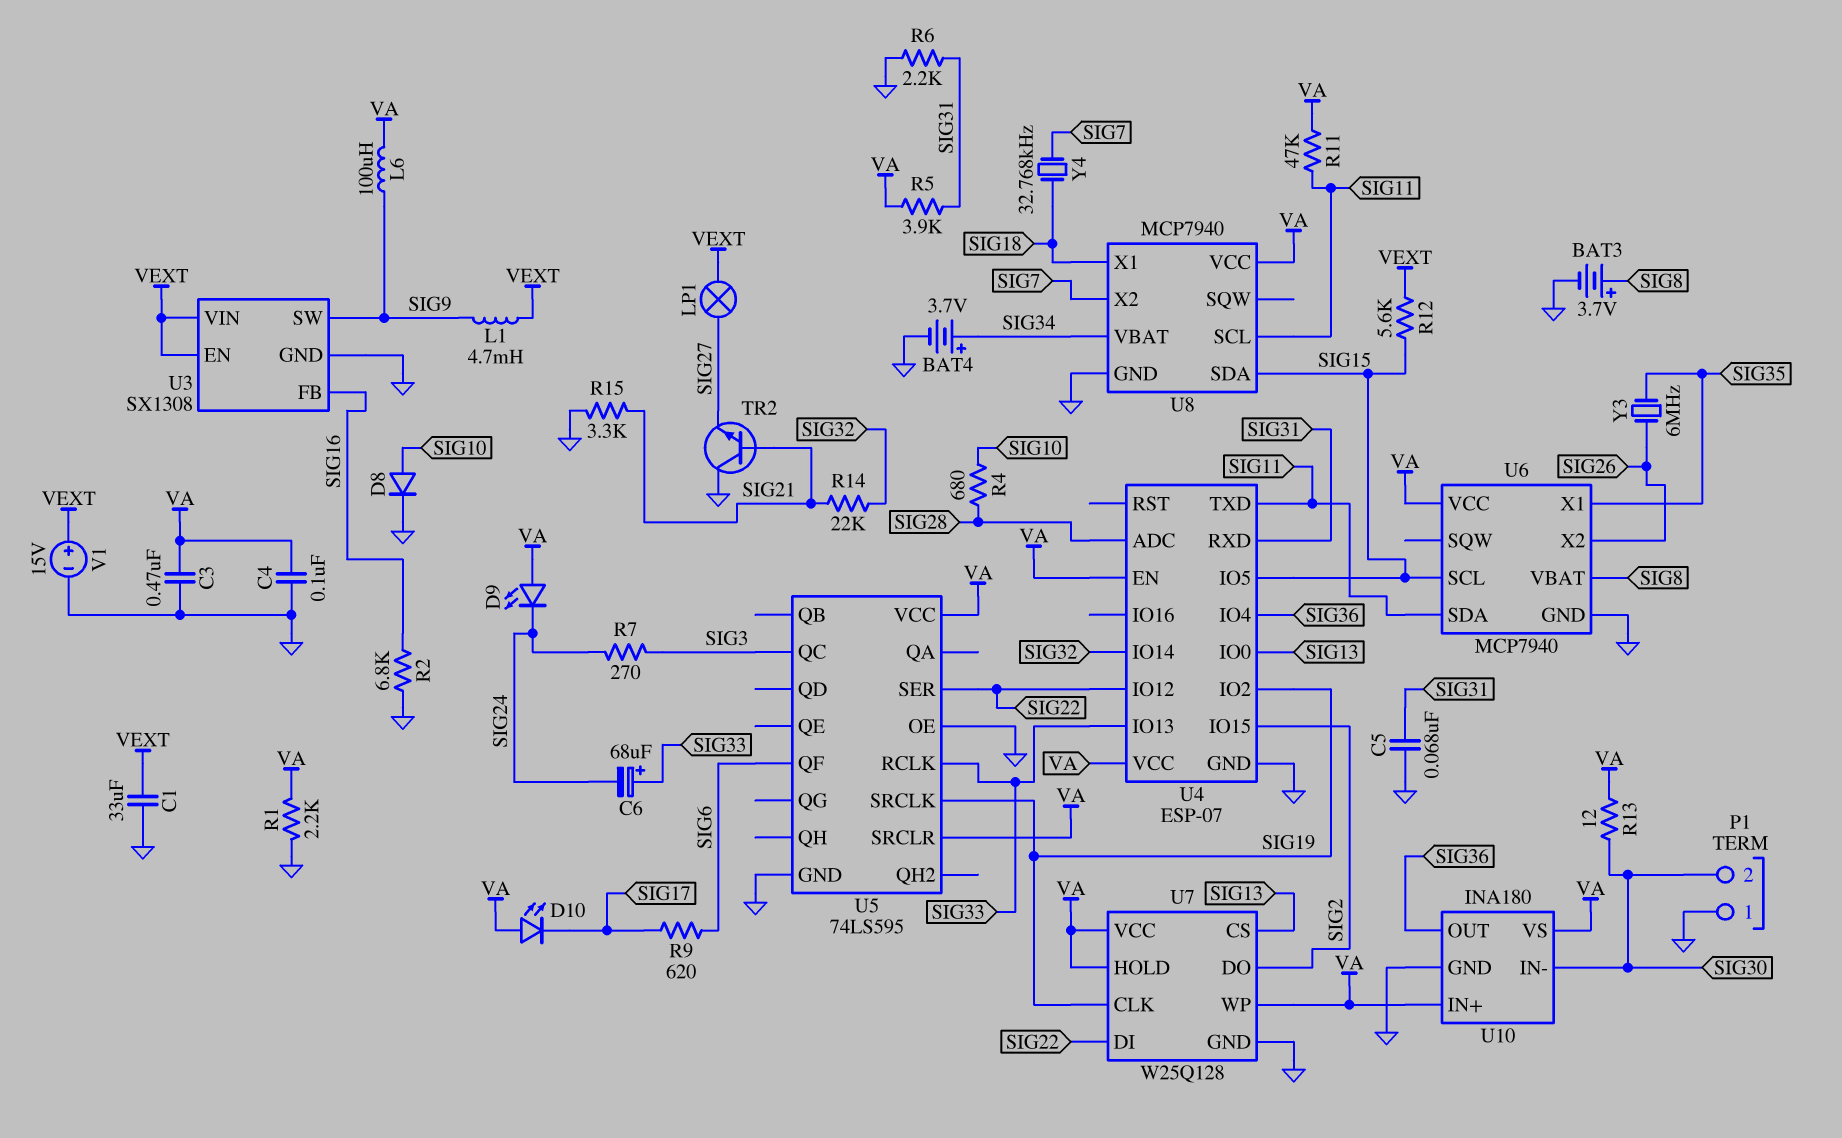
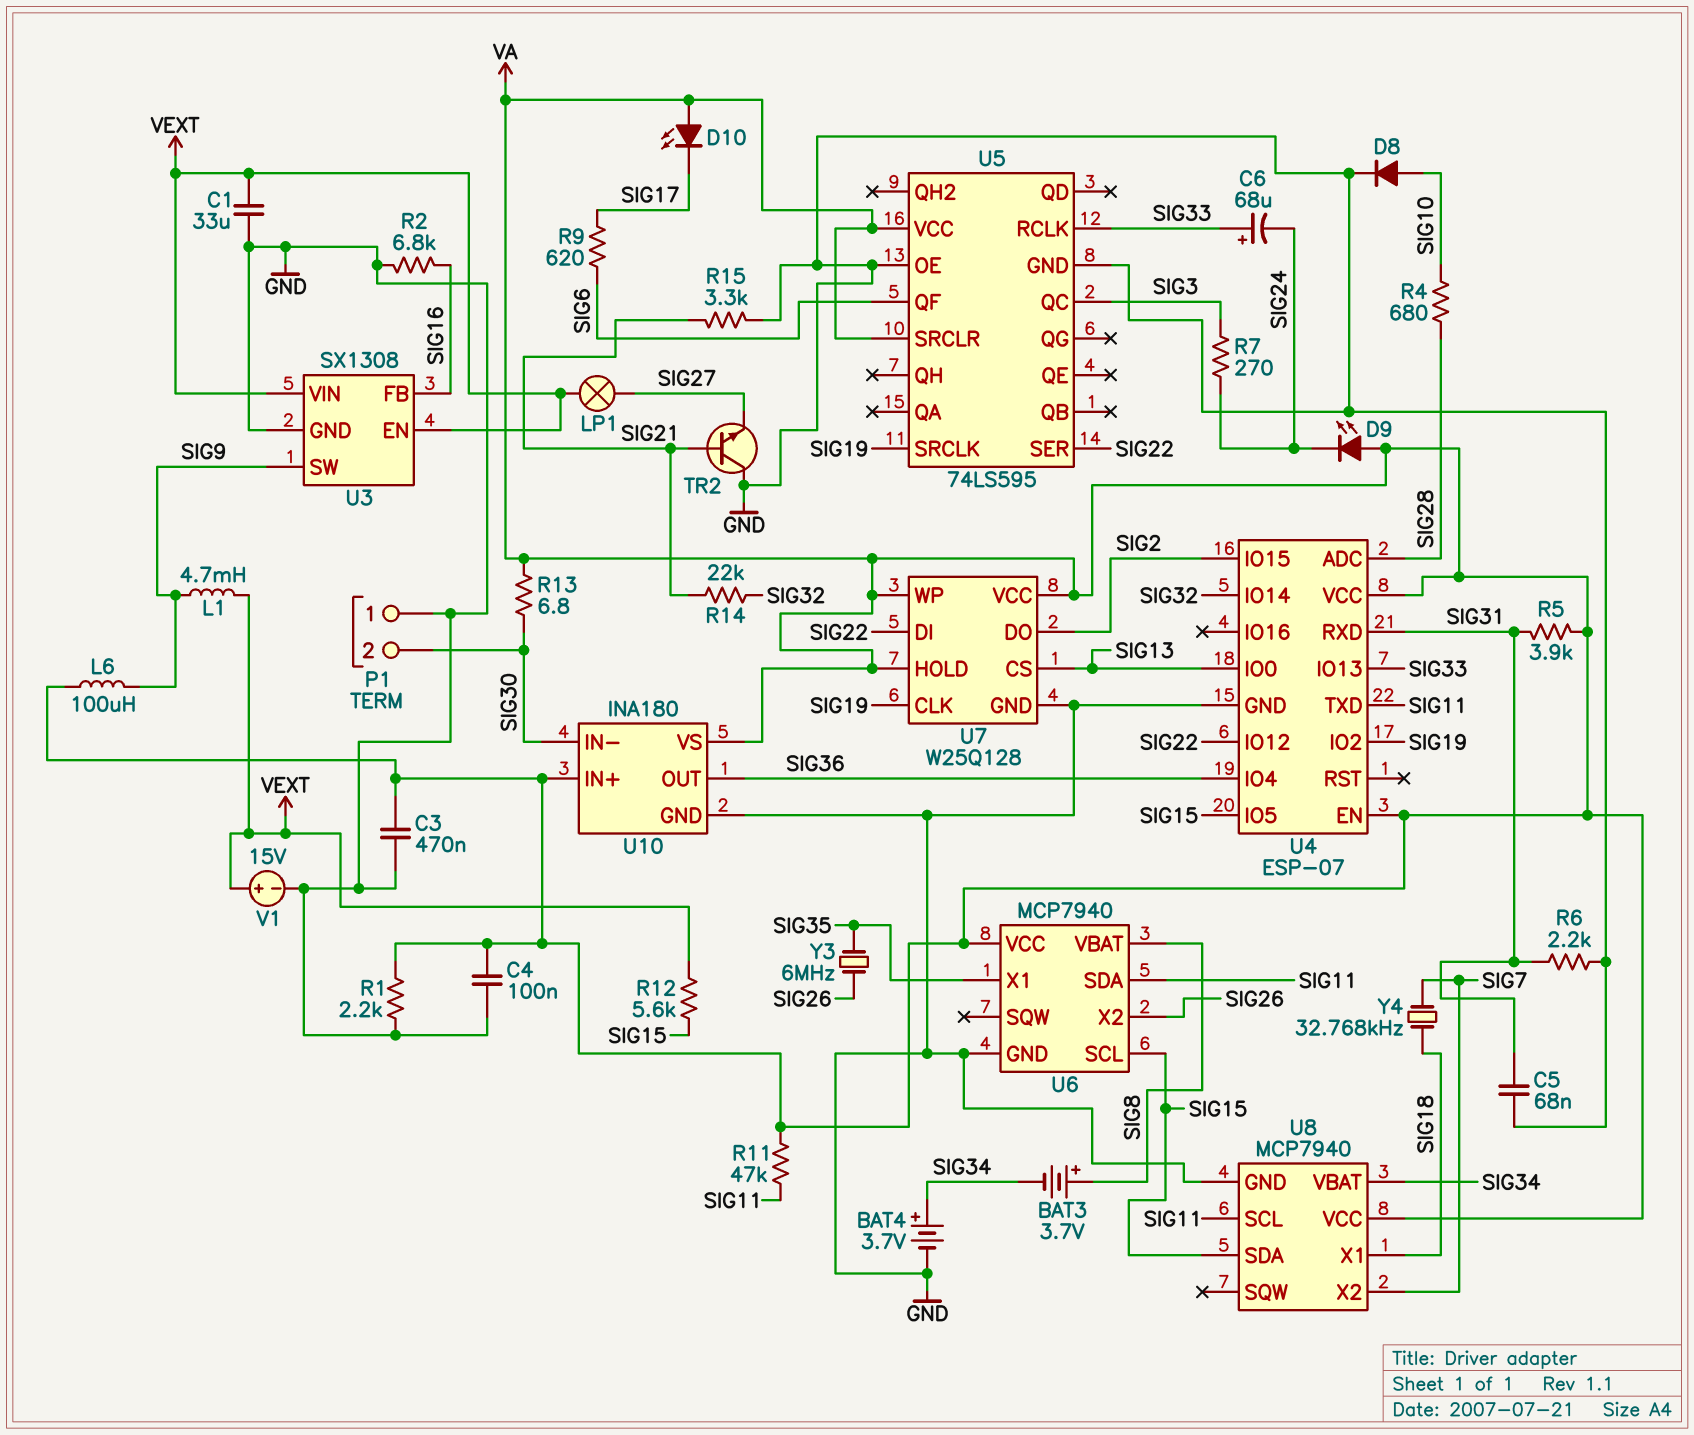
BAT3: 3.7V (plus SIG8, minus GND) -> 3.7V (plus SIG8, minus SIG34)
R13: 12 (SIG30, VA) -> 6.8 (SIG30, VA)

